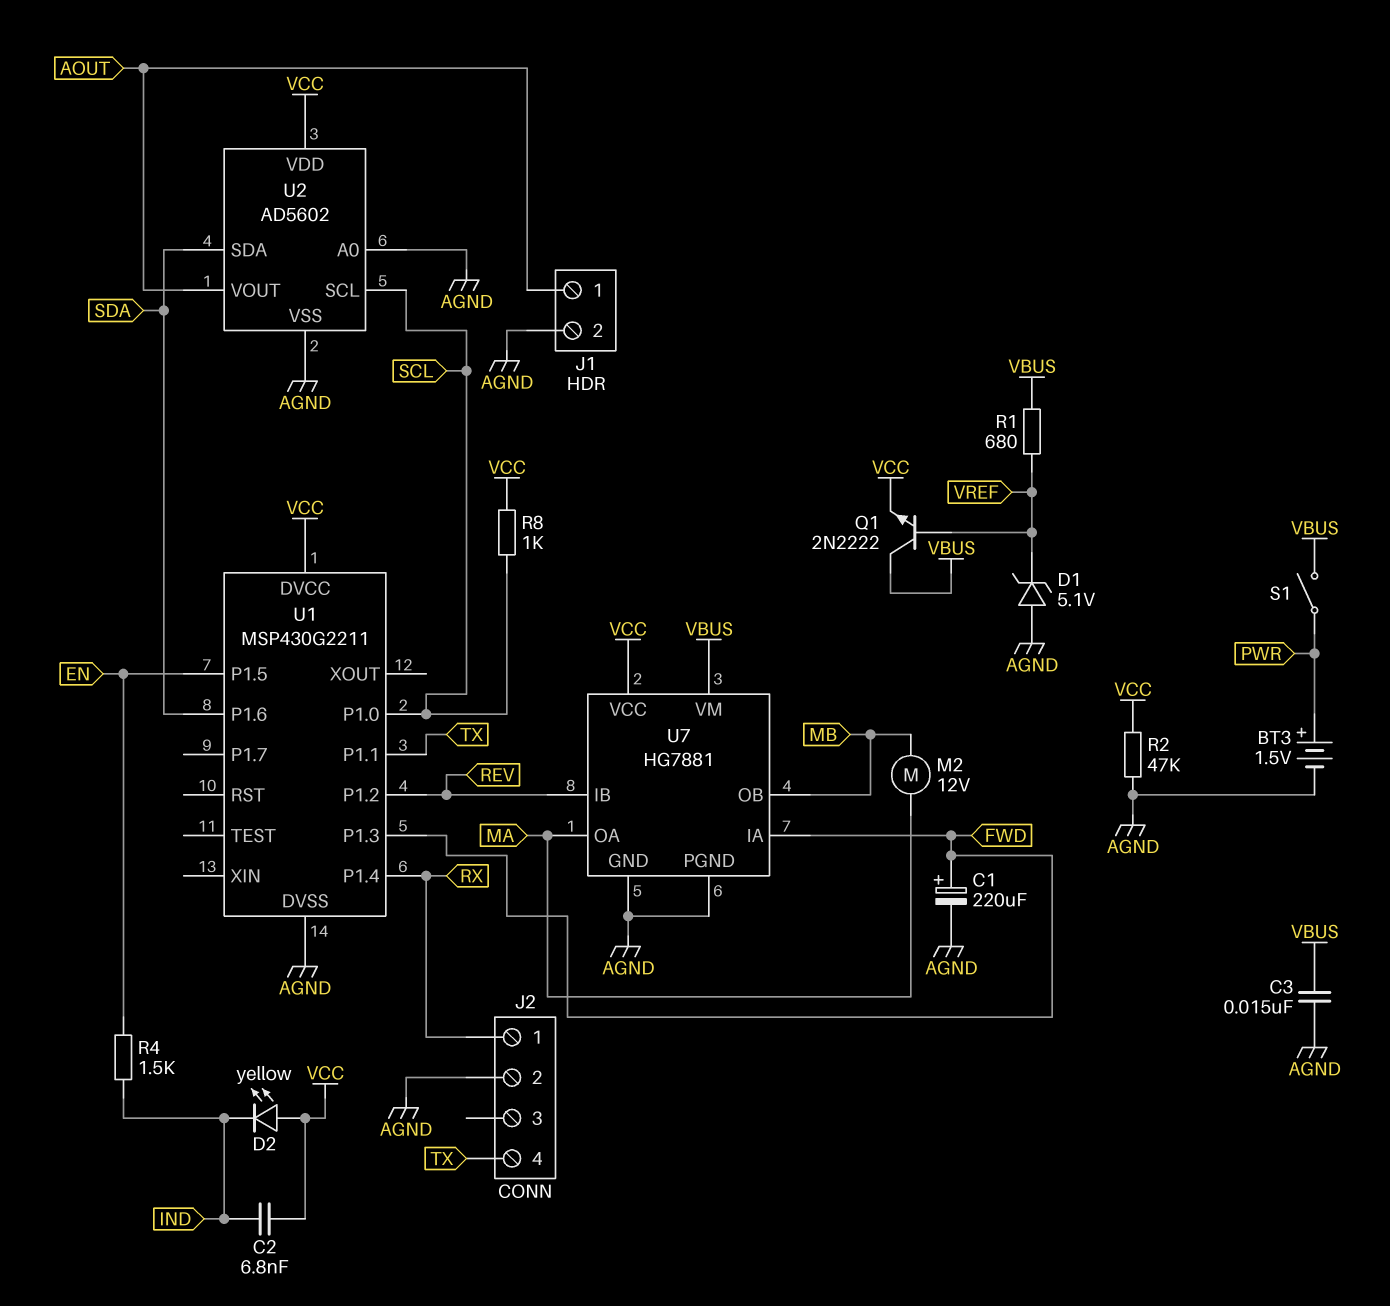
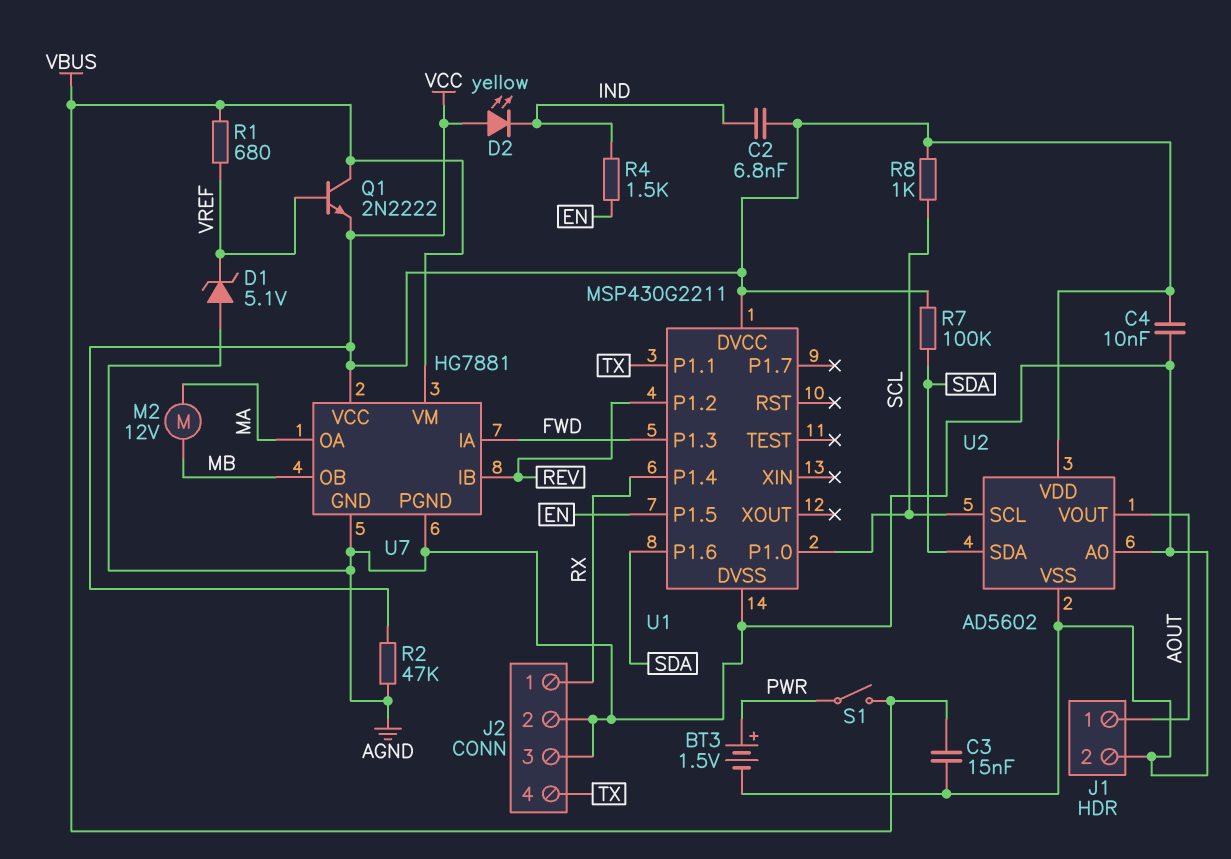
C1: 220uF (plus FWD, minus AGND) -> none
C4: none -> 10nF (AGND, VCC)
J2 pin 3: none -> AGND
R7: none -> 100k (SDA, VCC)

